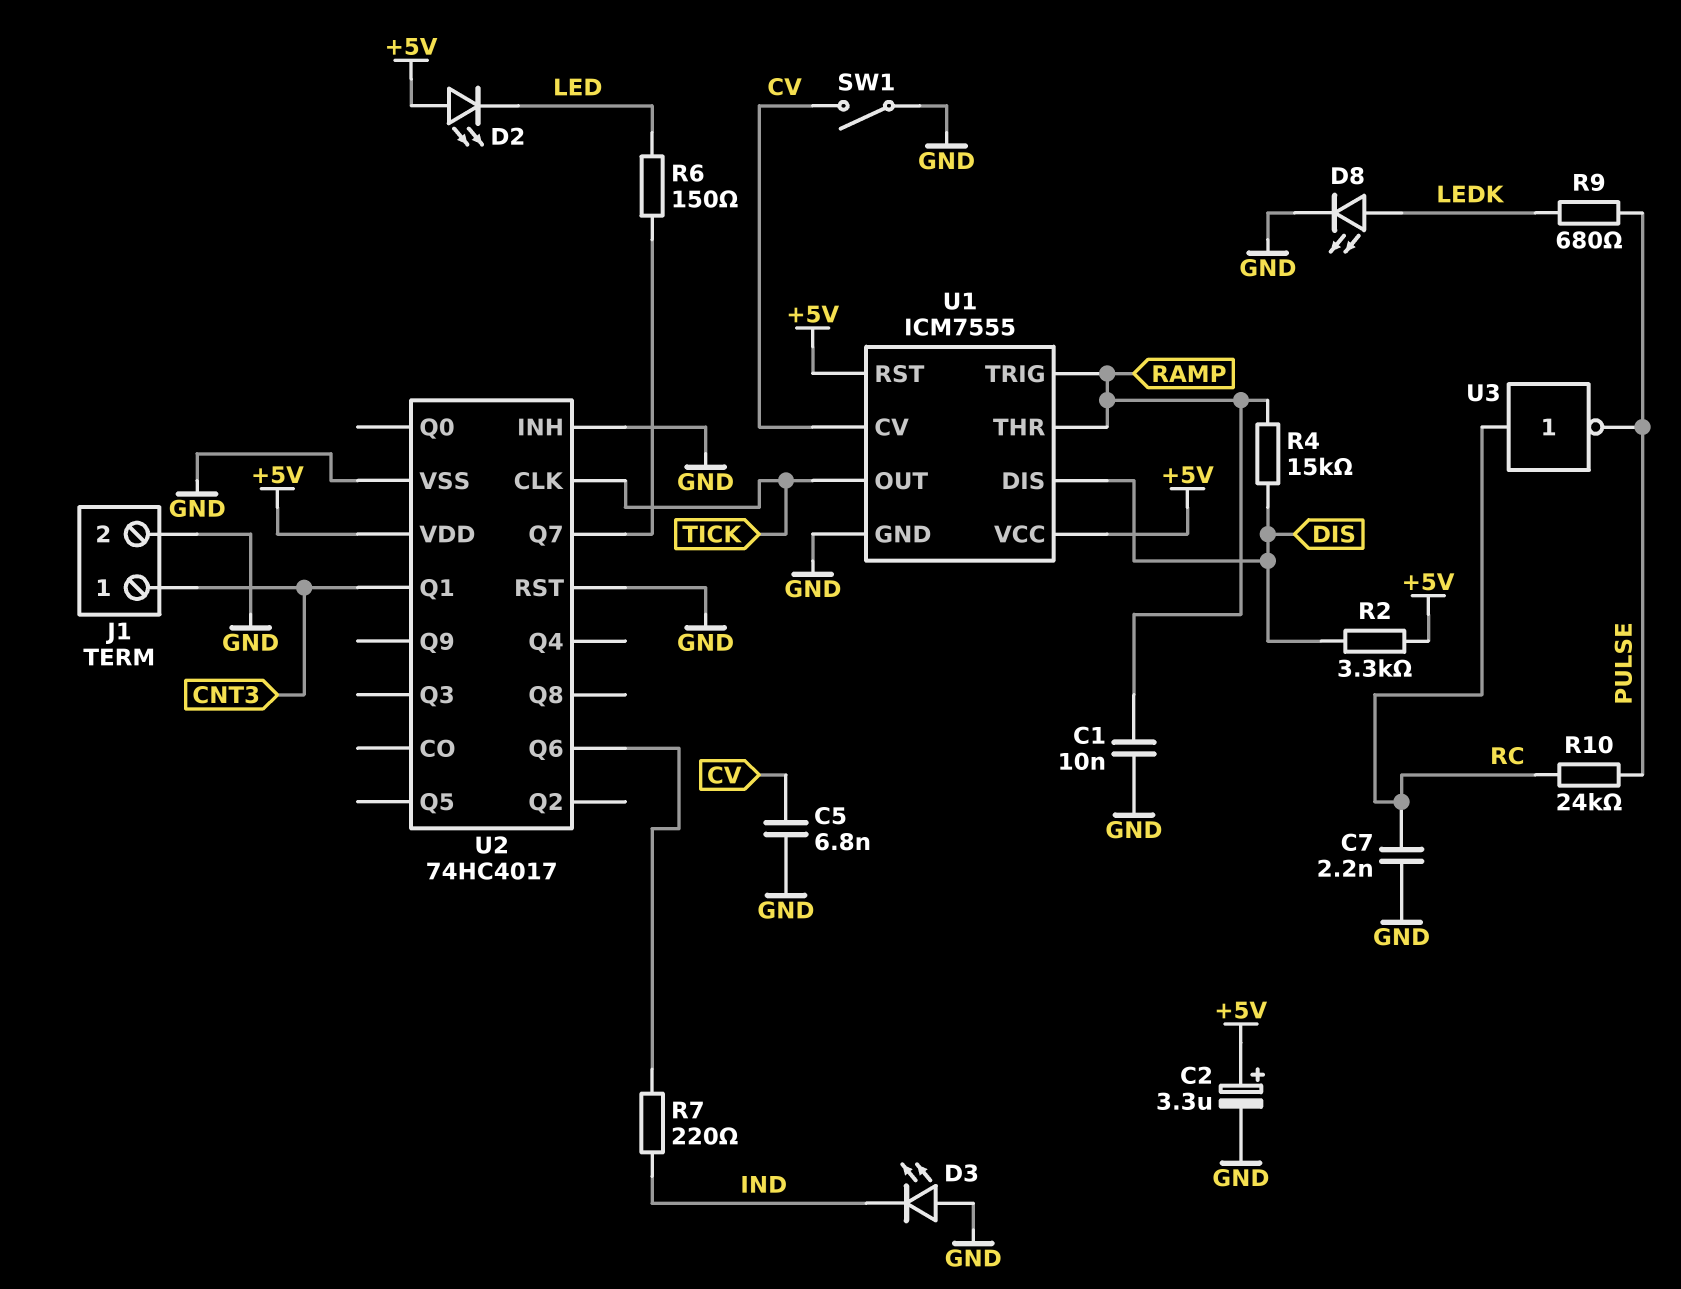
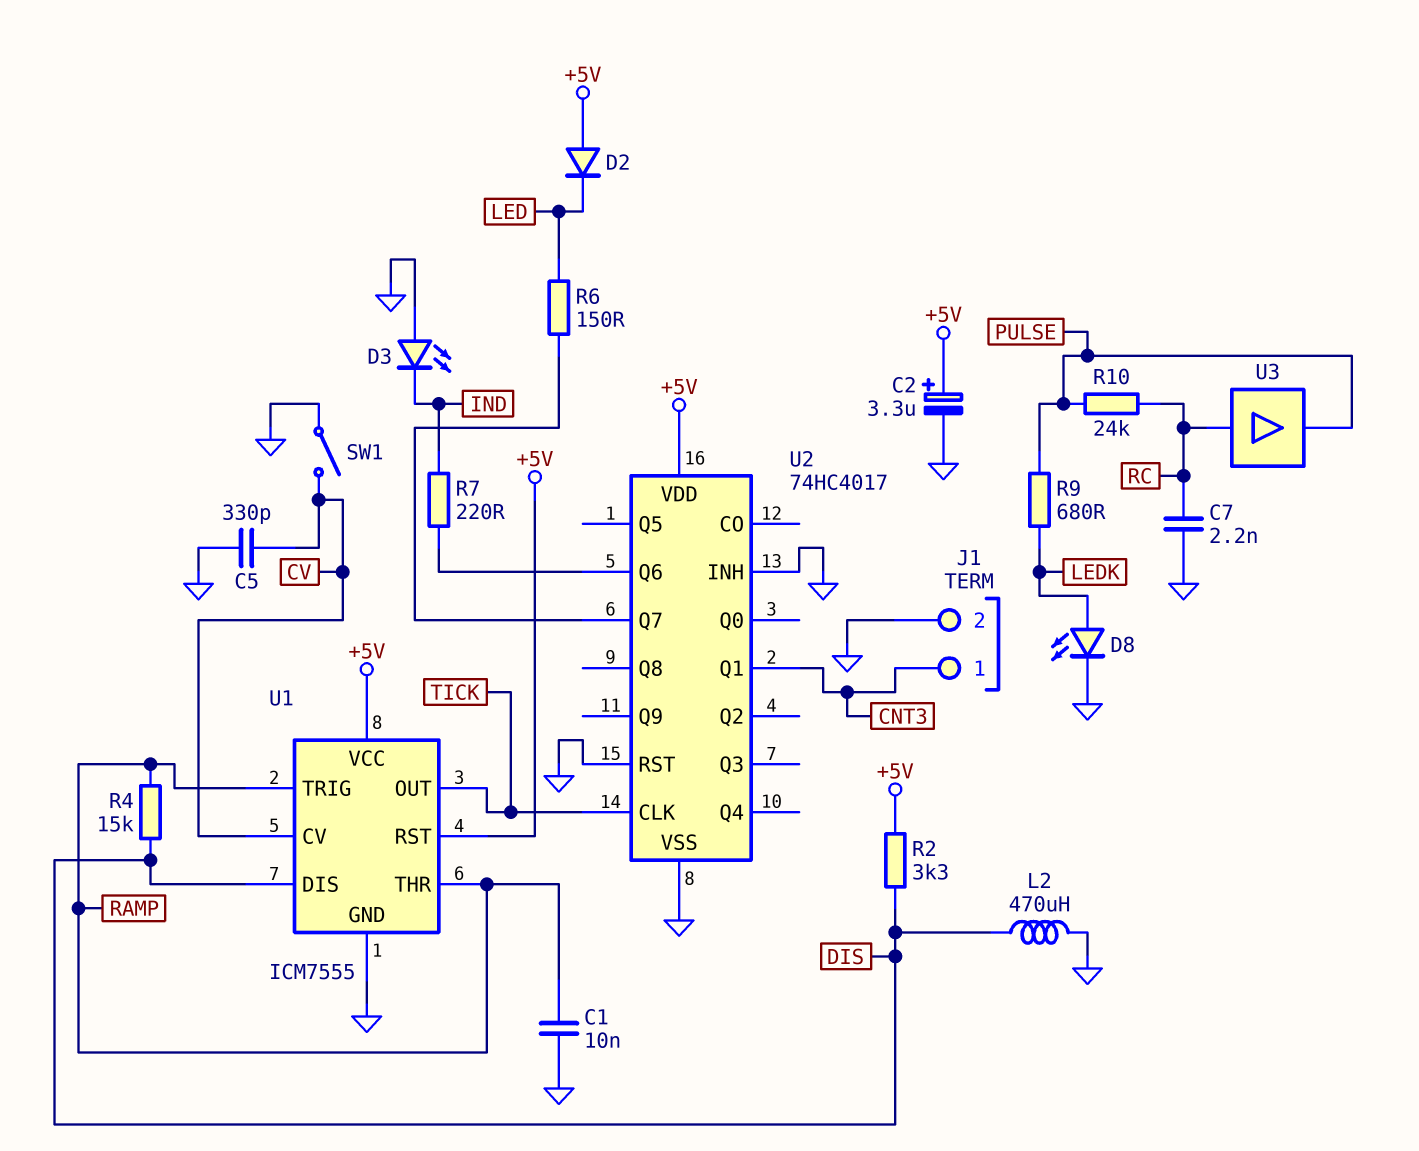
C5: 6.8nF (CV, GND) -> 330pF (CV, GND)
D2: LED (A +5V, K LED) -> diode (A +5V, K LED)
L2: none -> 470uH (DIS, GND)
U3: NOT (in RC, out PULSE) -> buffer (in RC, out PULSE)

